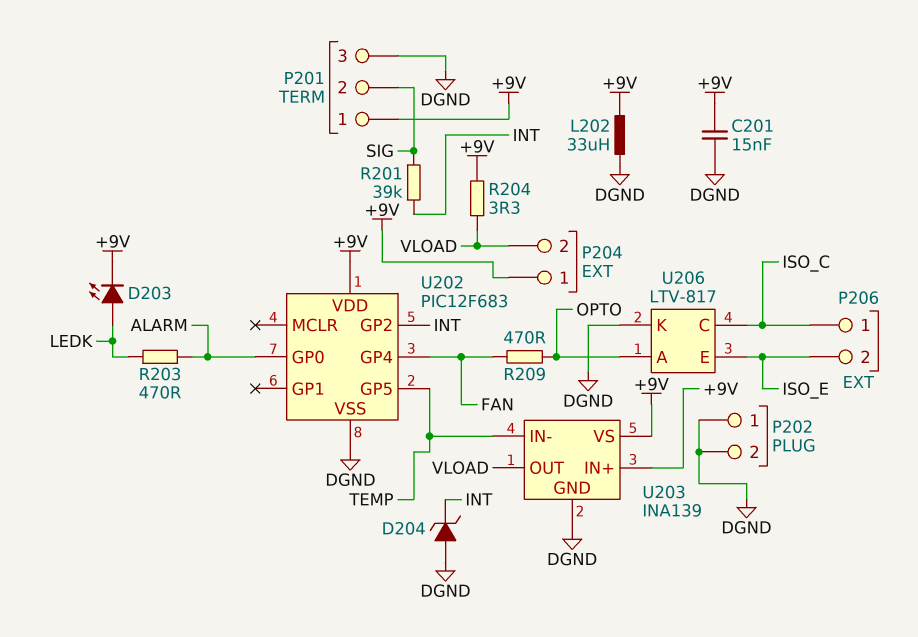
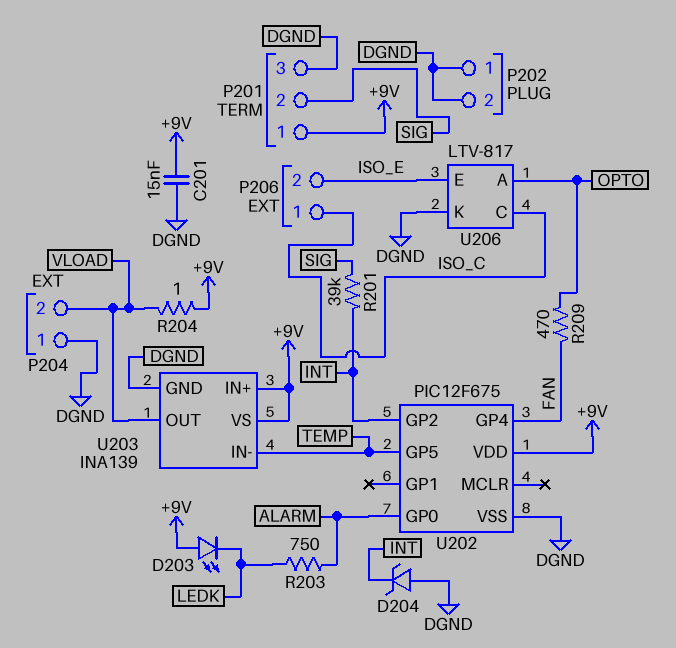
D203: LED (A LEDK, K +9V) -> LED (A +9V, K LEDK)
L202: 33uH (+9V, DGND) -> none
P204 pin 1: +9V -> DGND
R203: 470 (ALARM, LEDK) -> 750 (ALARM, LEDK)
R204: 3.3 (+9V, VLOAD) -> 1 (+9V, VLOAD)
U202: PIC12F683 -> PIC12F675

